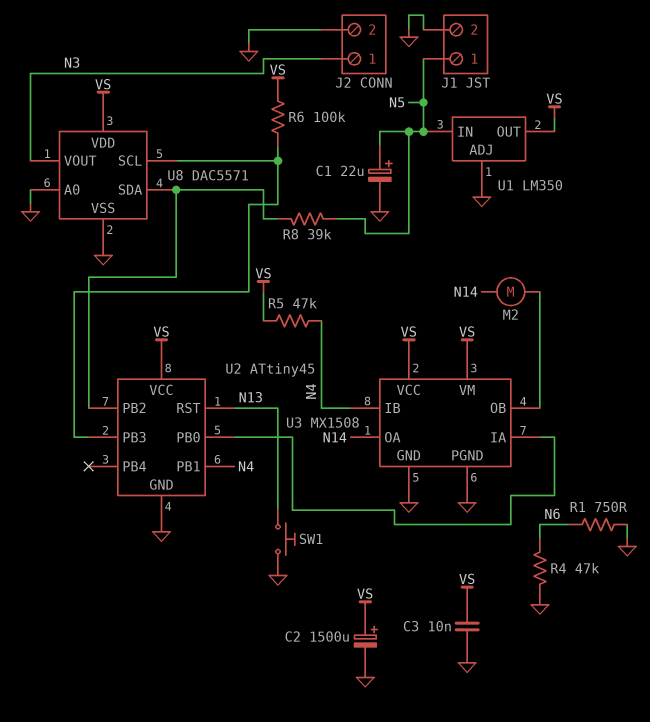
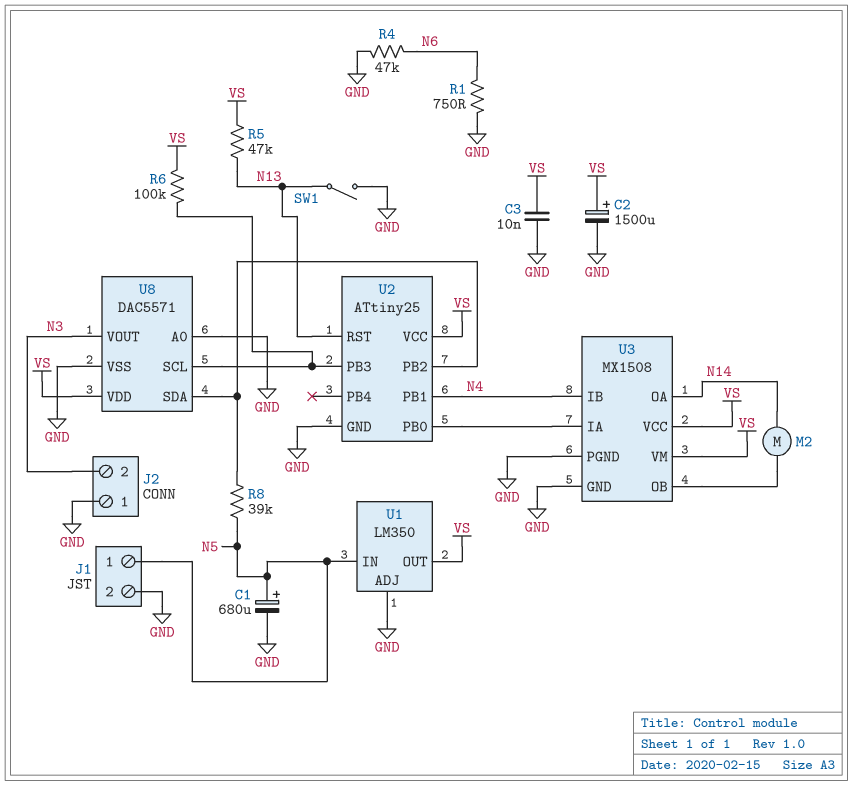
C1: 22uF (plus N5, minus GND) -> 680uF (plus N5, minus GND)
J2 pin 1: N3 -> GND
J2 pin 2: GND -> N3
R5: 47k (N4, VS) -> 47k (N13, VS)
SW1: button (GND, N13) -> switch (GND, N13)
U2: ATtiny45 -> ATtiny25

